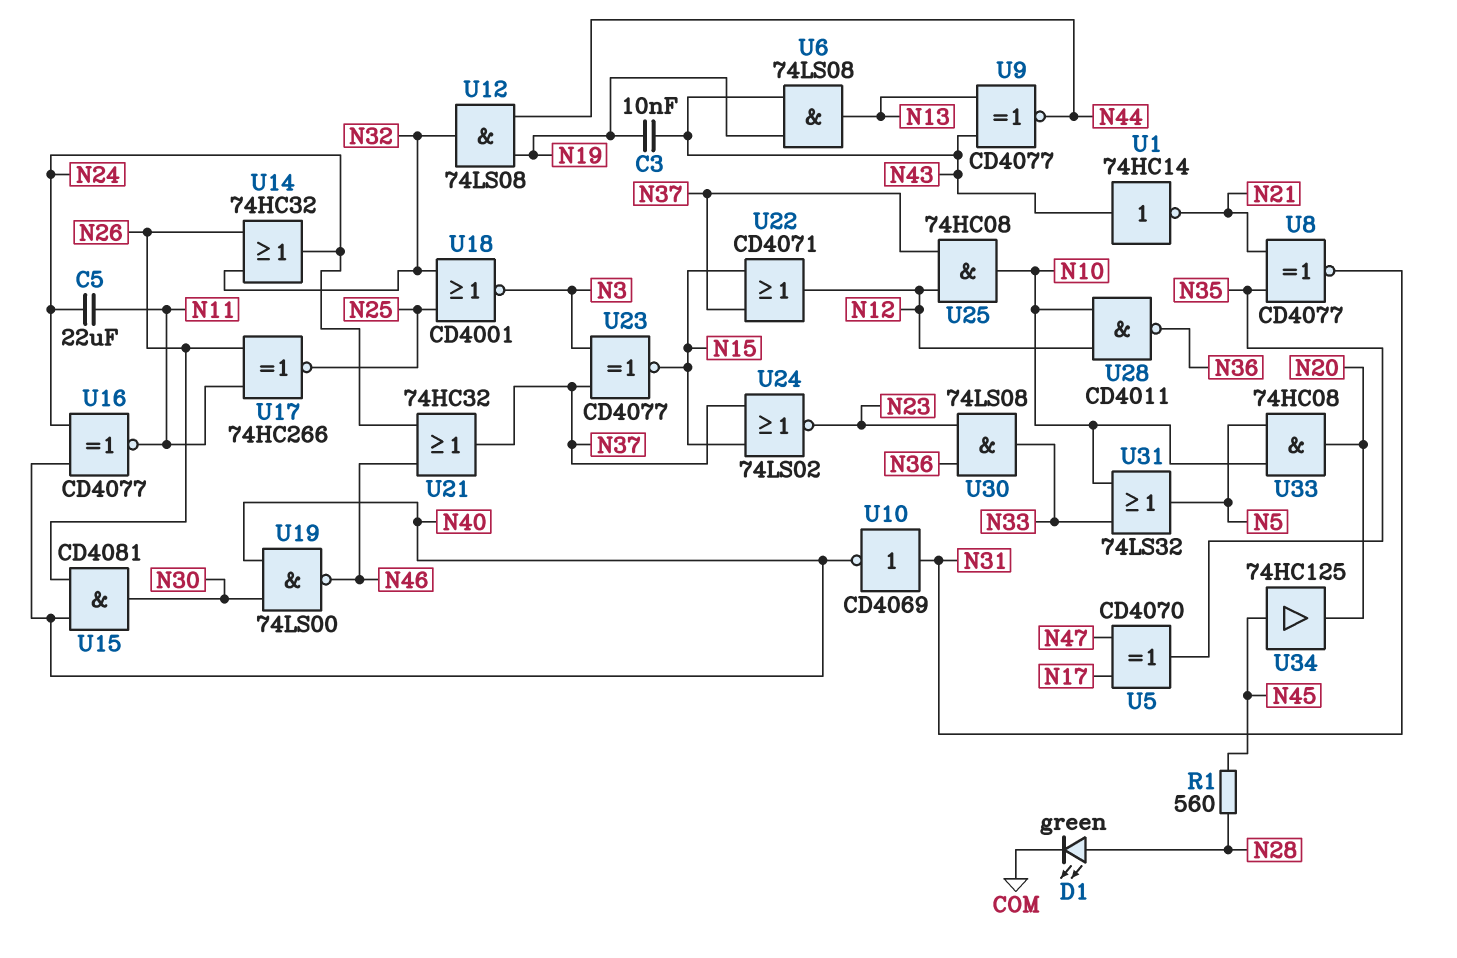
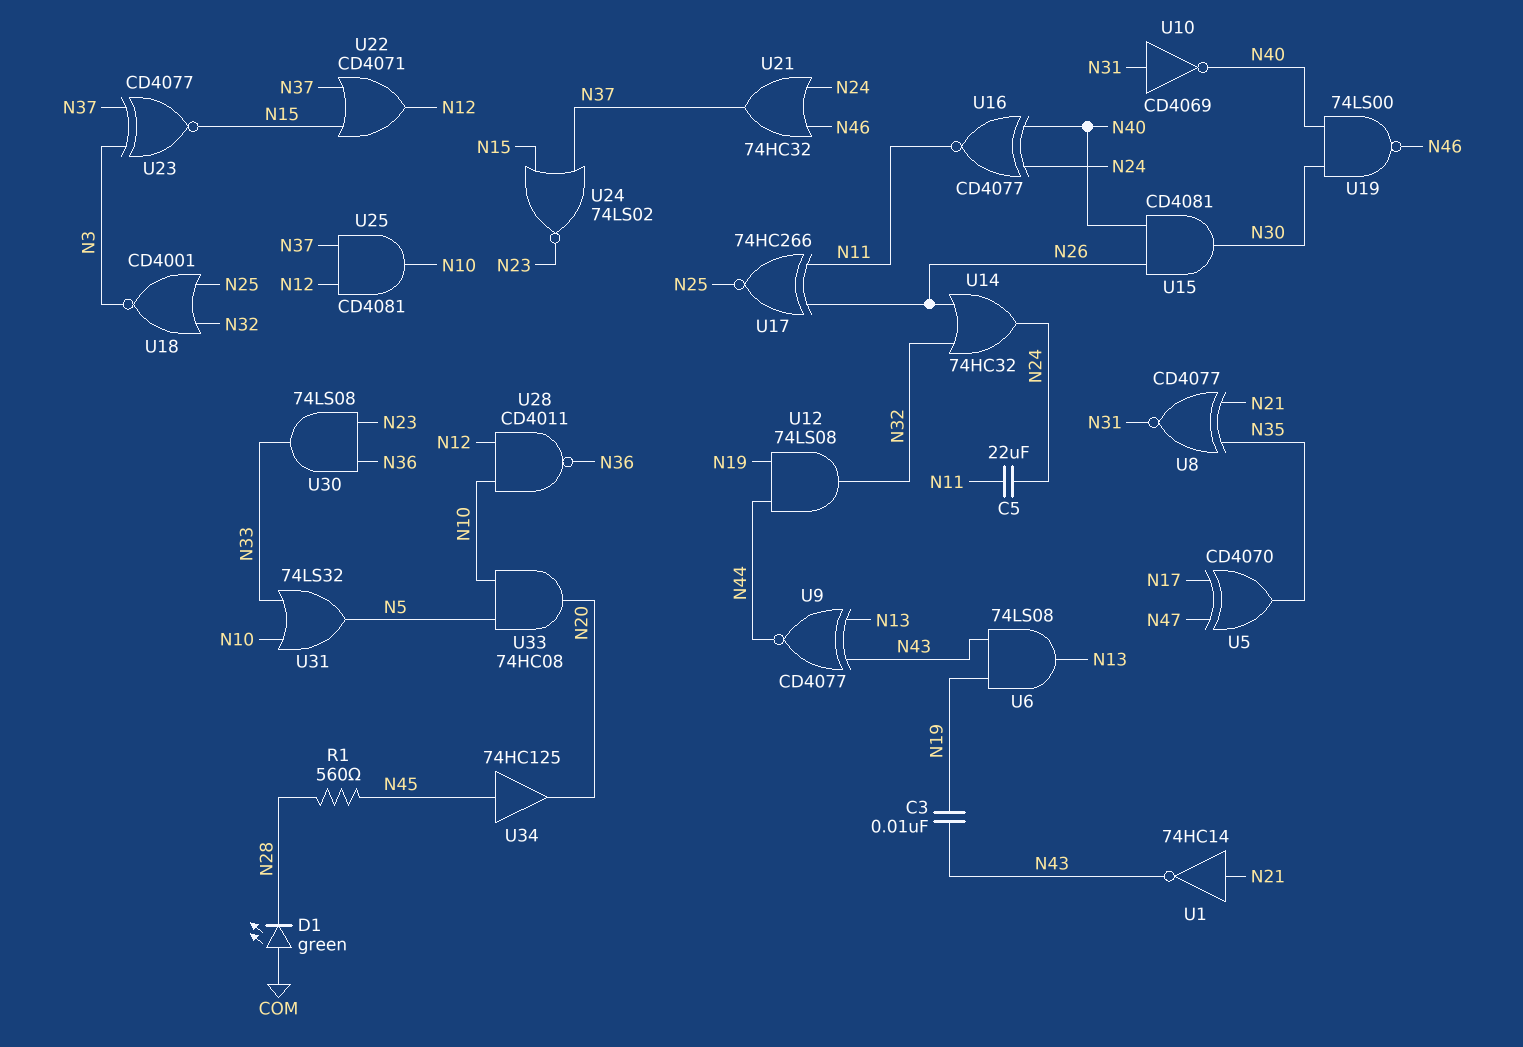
D1: LED green (A N28, K COM) -> LED green (A COM, K N28)
U1: NOT 74HC14 (in N43, out N21) -> NOT 74HC14 (in N21, out N43)
U25: AND 74HC08 (in N12, in N37, out N10) -> AND CD4081 (in N12, in N37, out N10)

